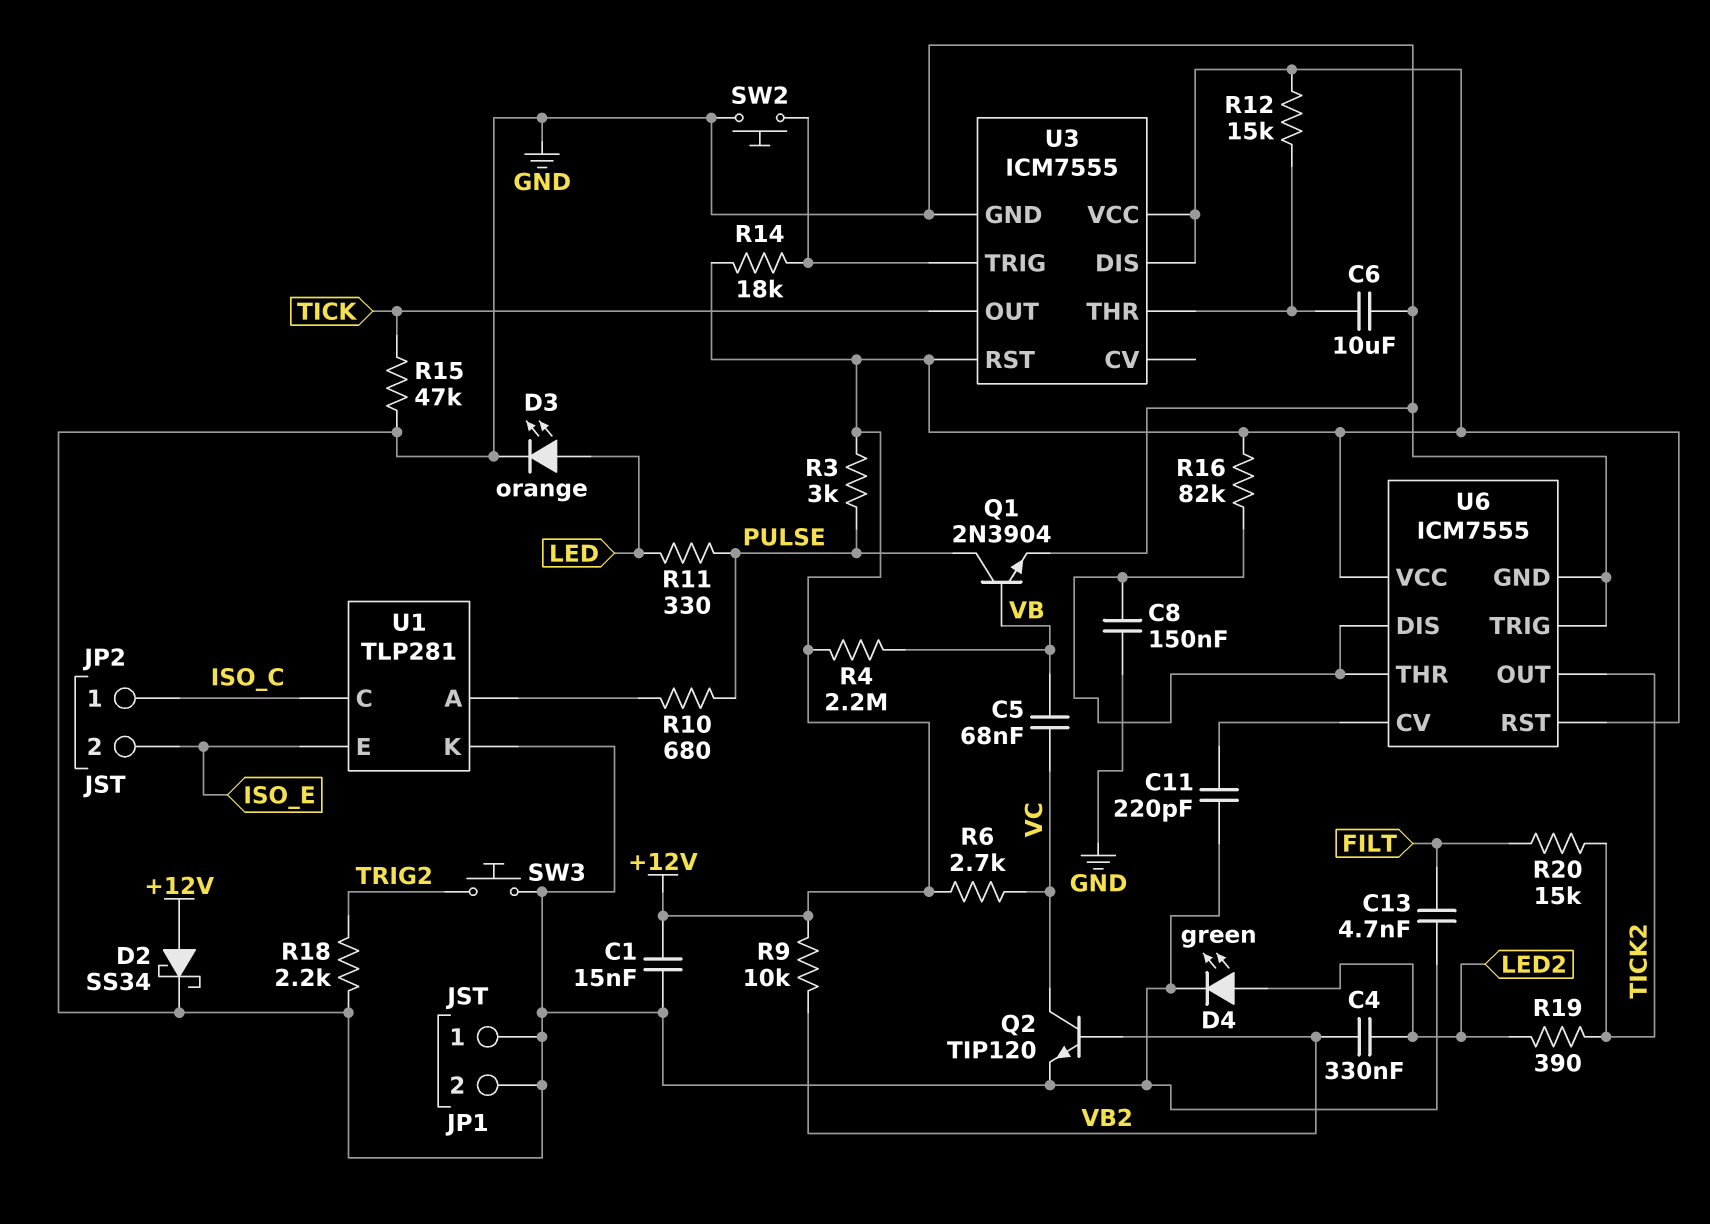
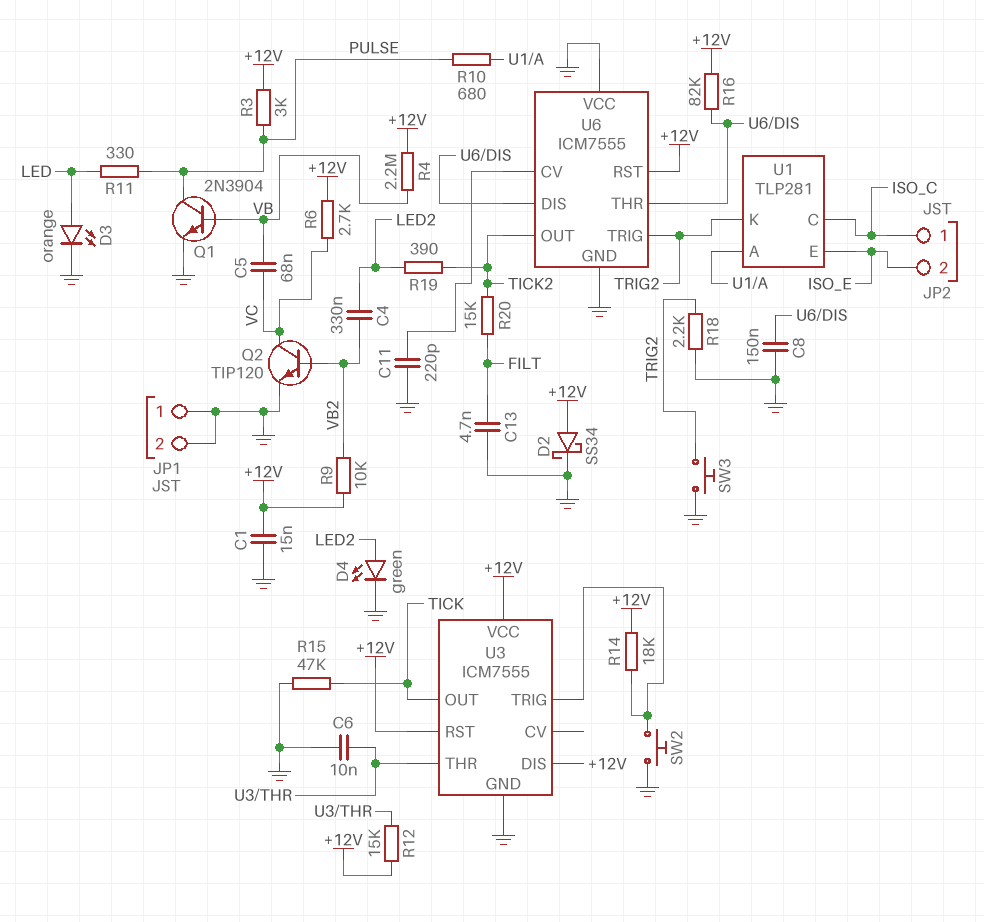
C6: 10uF (GND, U3/THR) -> 10nF (GND, U3/THR)
U1 pin K: GND -> TRIG2
U6 pin TRIG: GND -> TRIG2
U6 pin VCC: +12V -> GND

